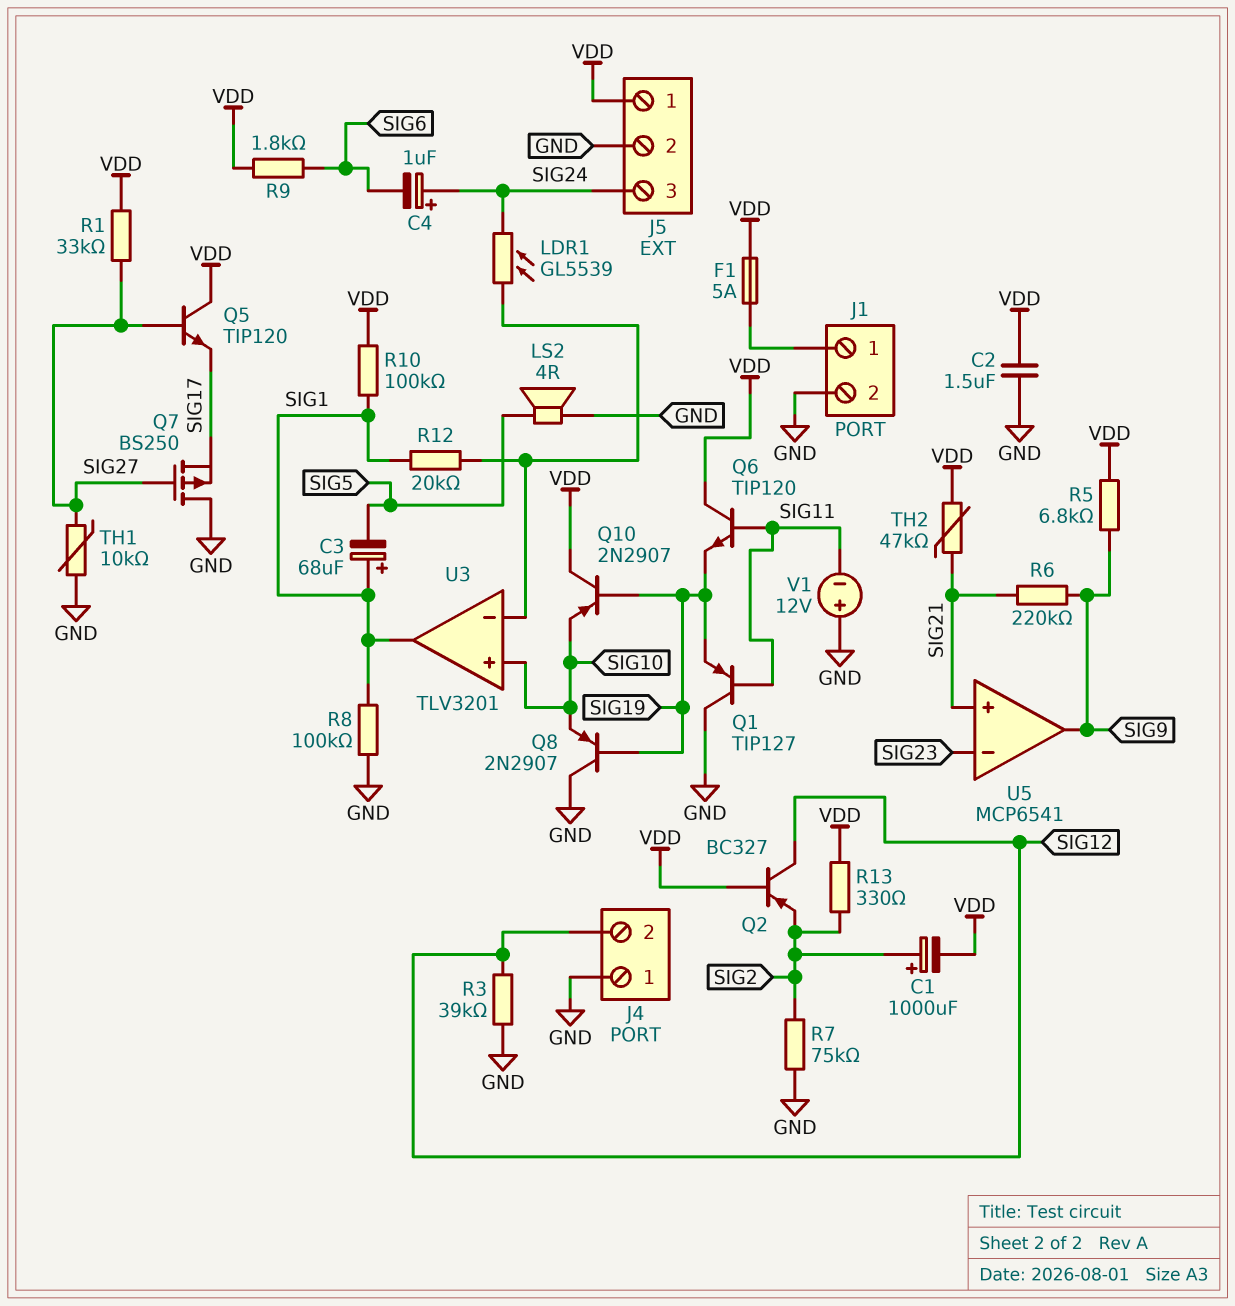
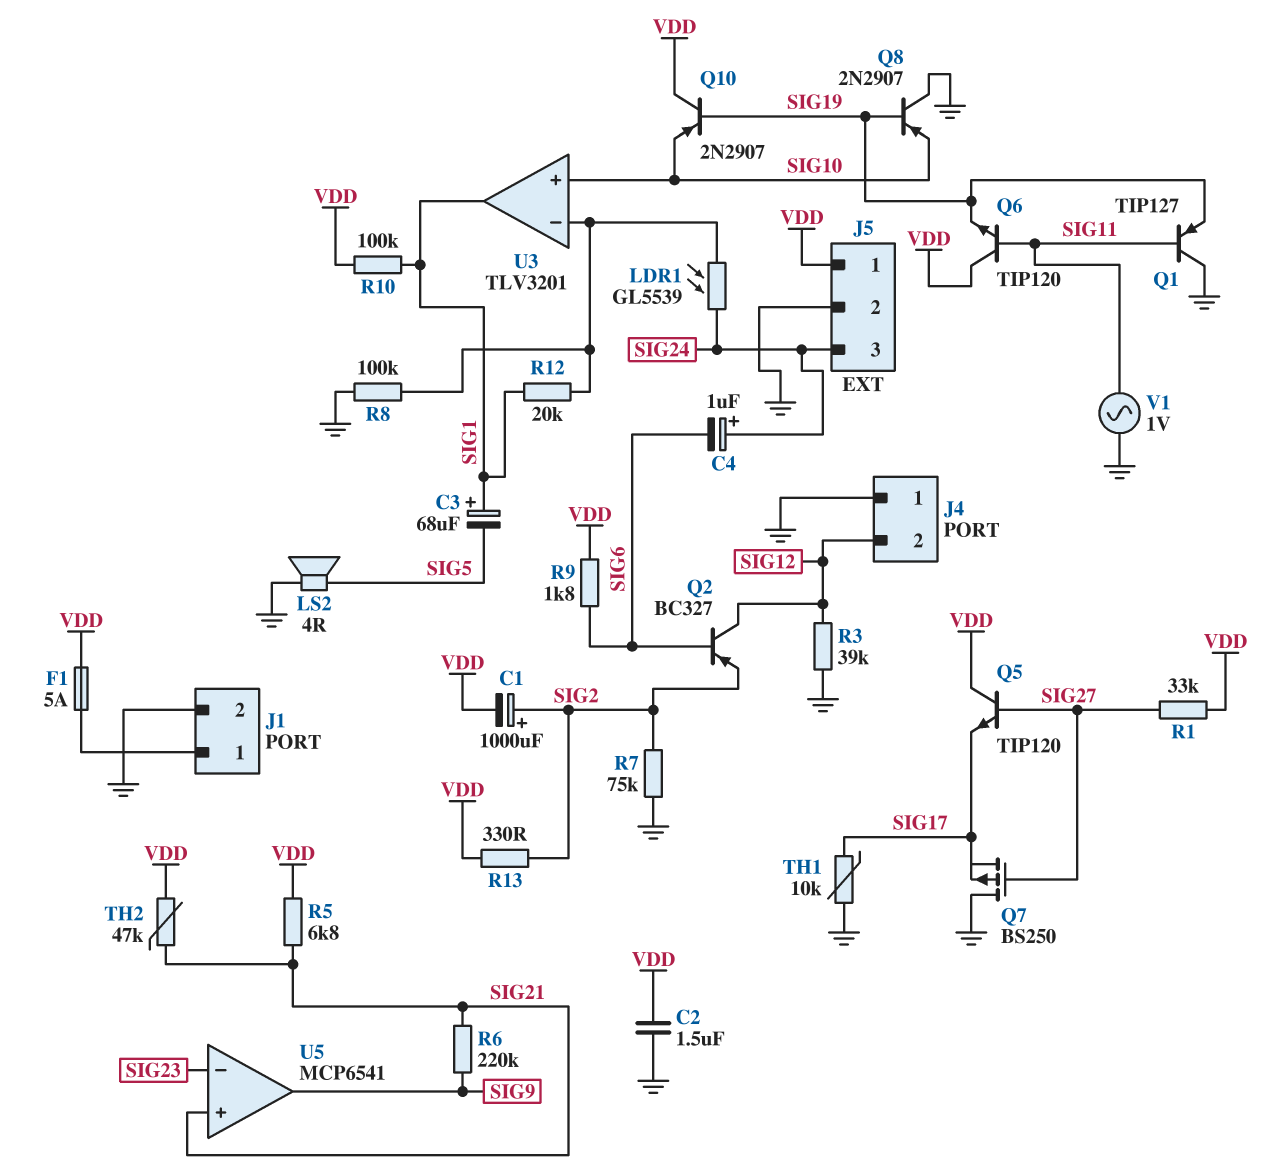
Q2: PNP BC327 (B VDD, C SIG12, E SIG2) -> PNP BC327 (B SIG6, C SIG12, E SIG2)
R5: 6.8k (SIG9, VDD) -> 6.8k (SIG21, VDD)
R8: 100k (GND, SIG1) -> 100k (GND, U3/in-)
TH1: 10k (GND, SIG27) -> 10k (GND, SIG17)
V1: 12V (plus GND, minus SIG11) -> AC 1V (GND, SIG11)

